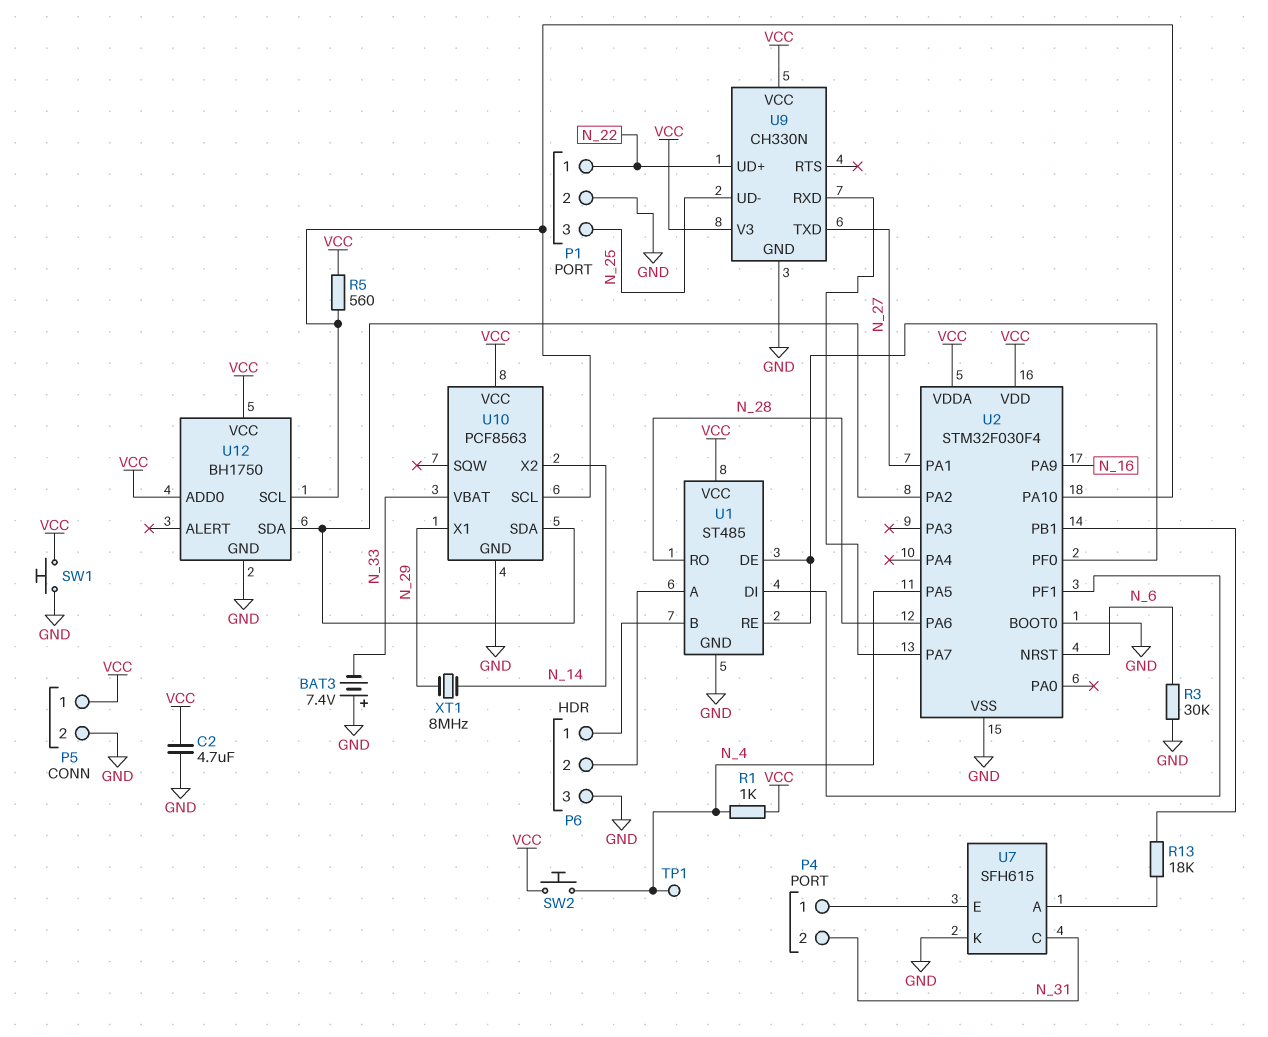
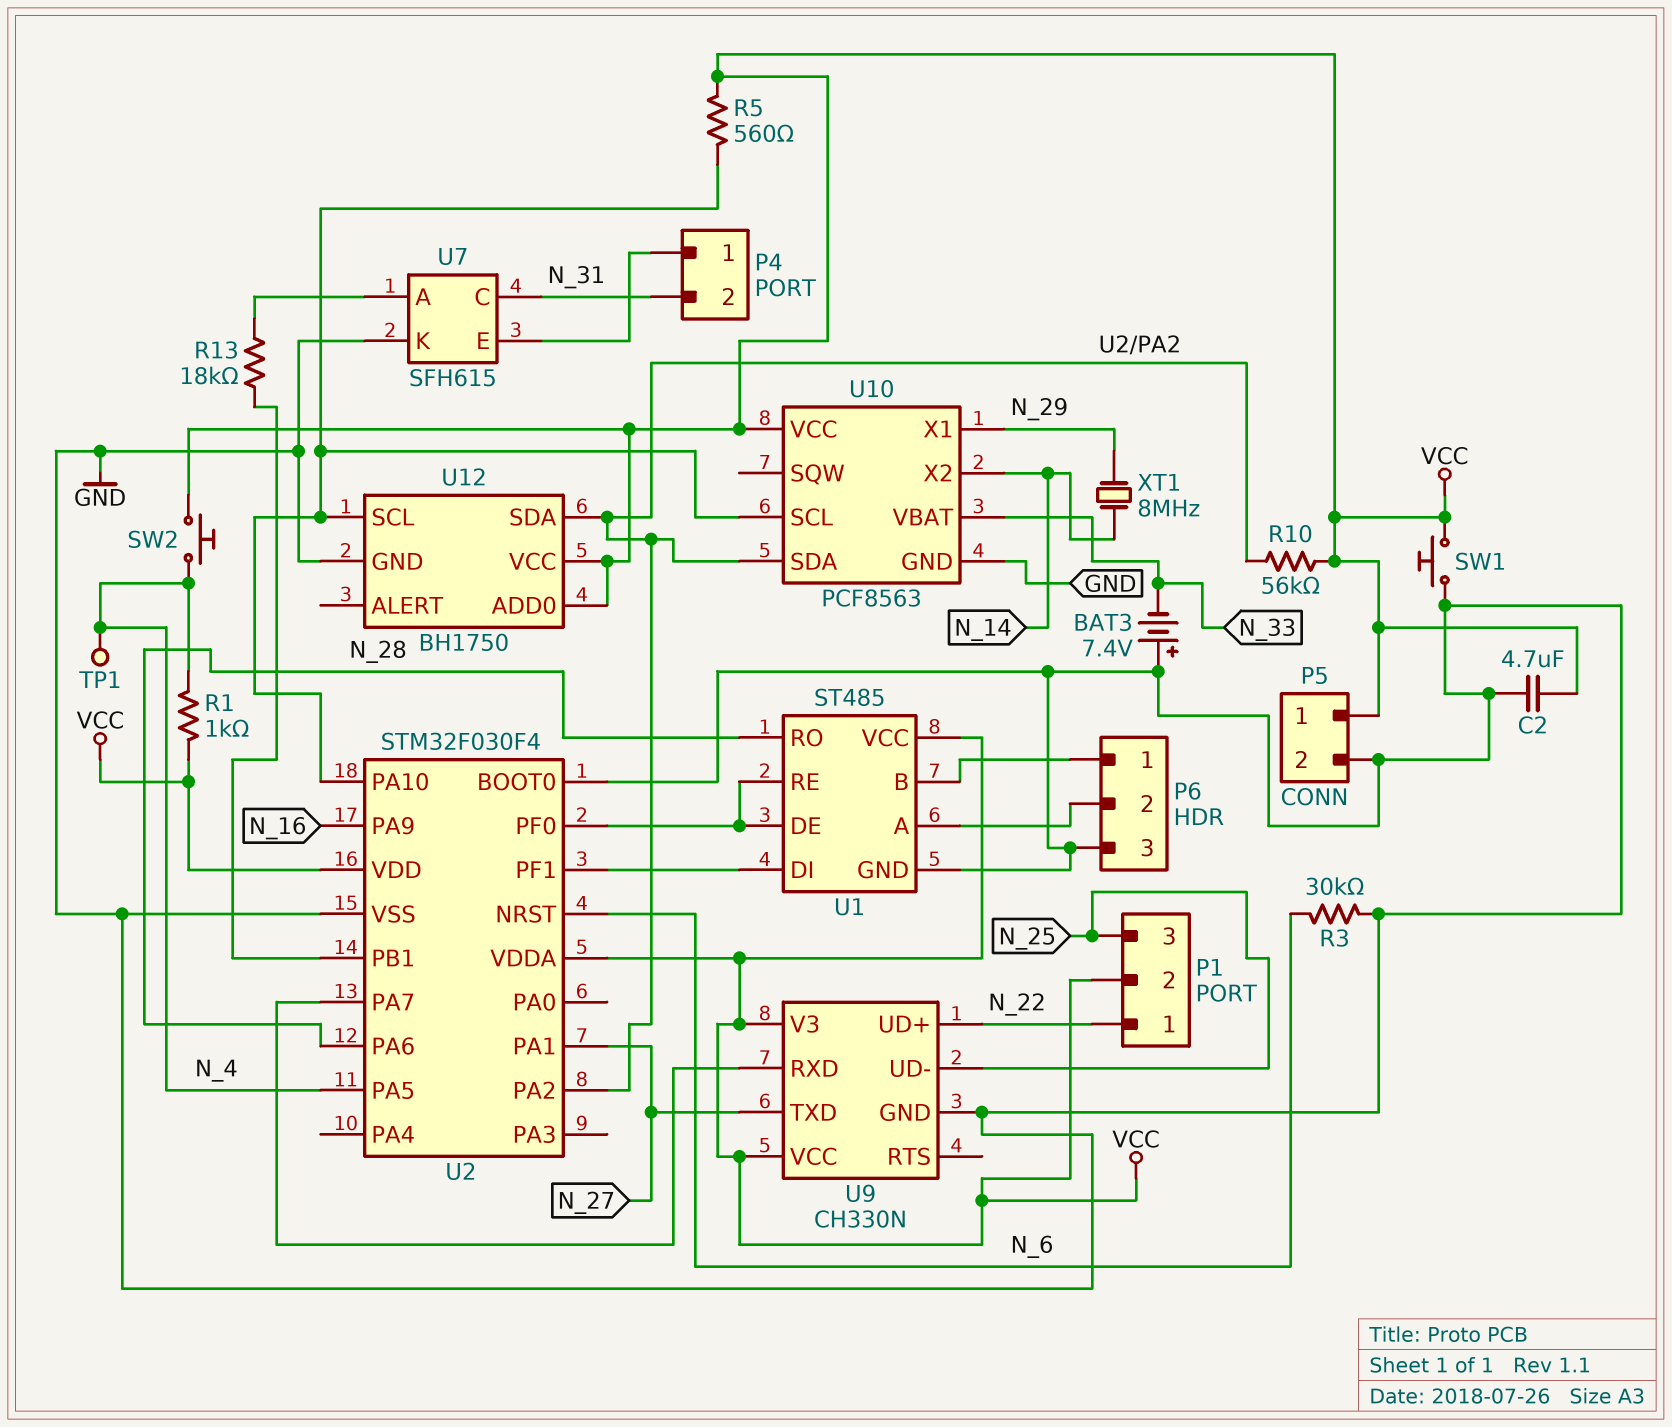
P1 pin 2: GND -> VCC
R10: none -> 56k (U2/PA2, VCC)

